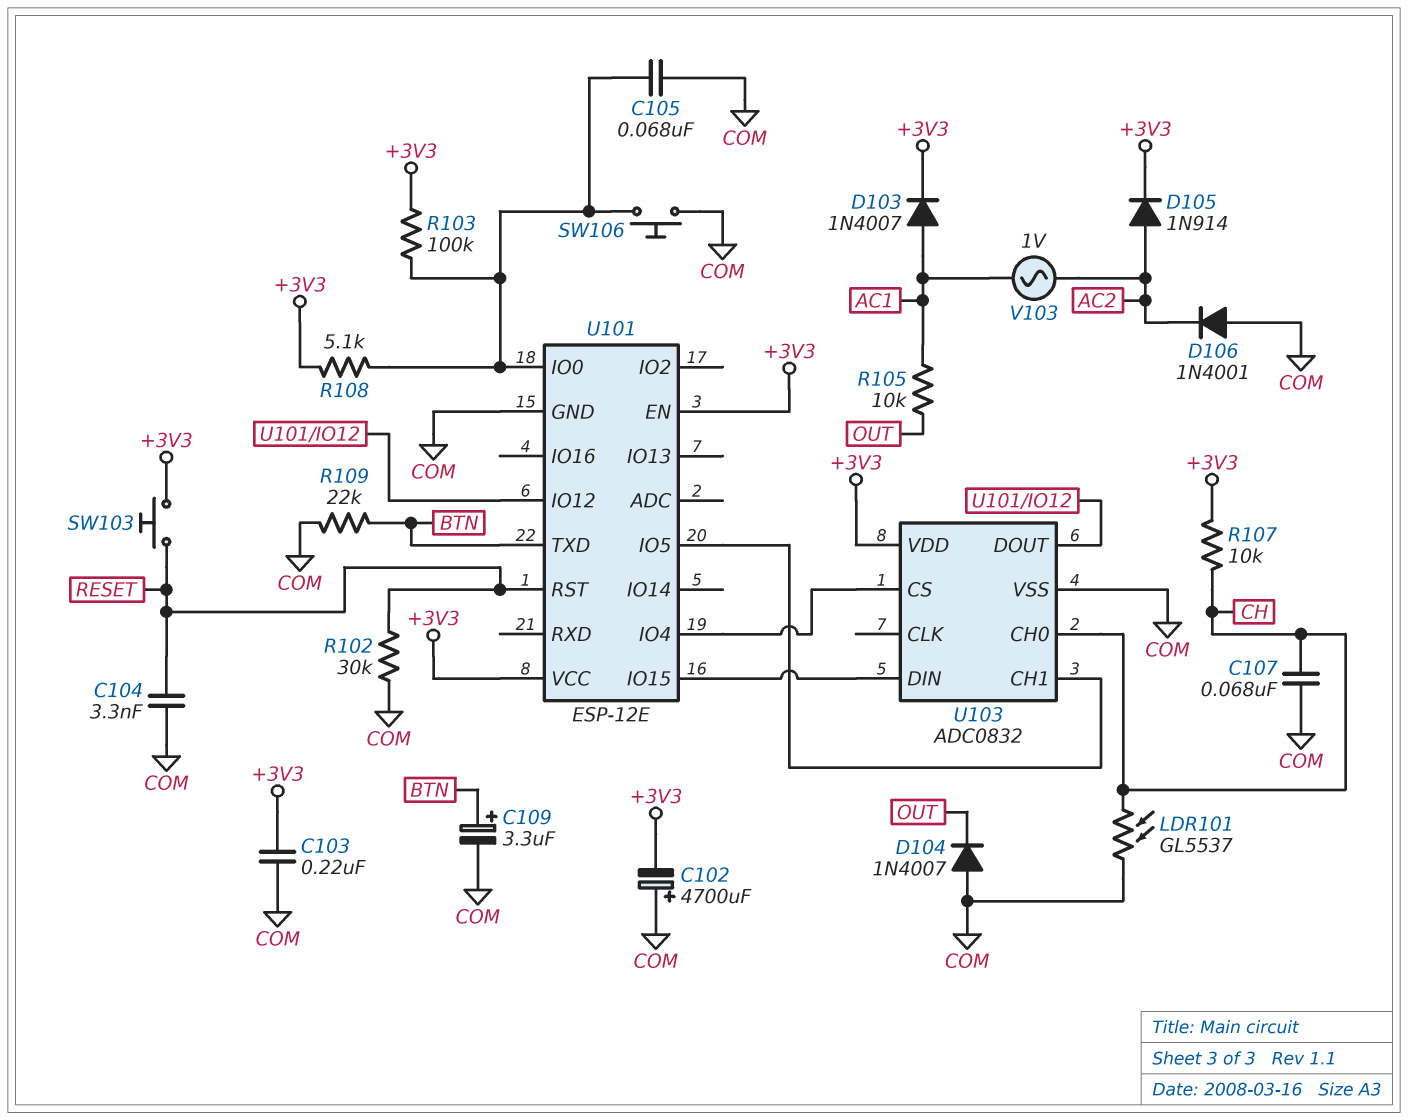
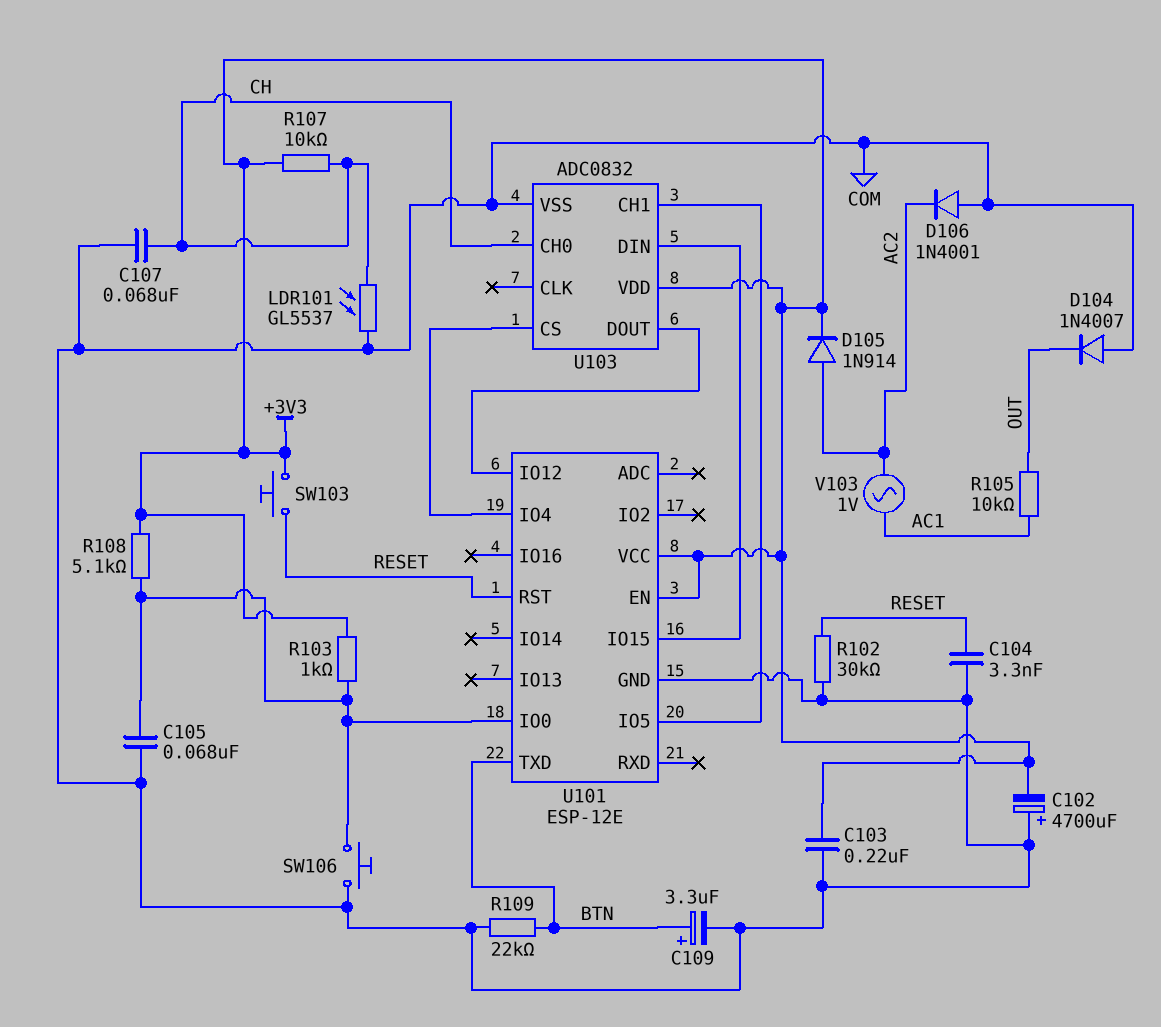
D103: diode 1N4007 (A AC1, K +3V3) -> none
R103: 100k (+3V3, U101/IO0) -> 1k (+3V3, U101/IO0)

